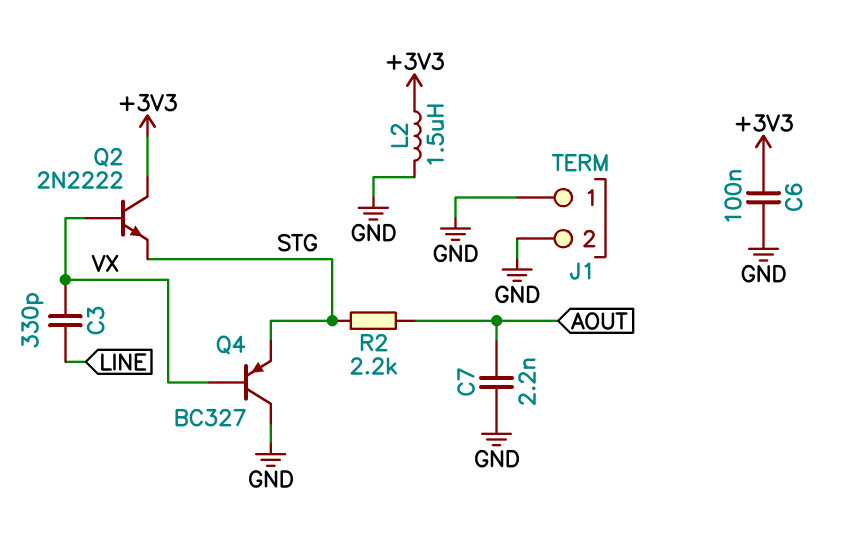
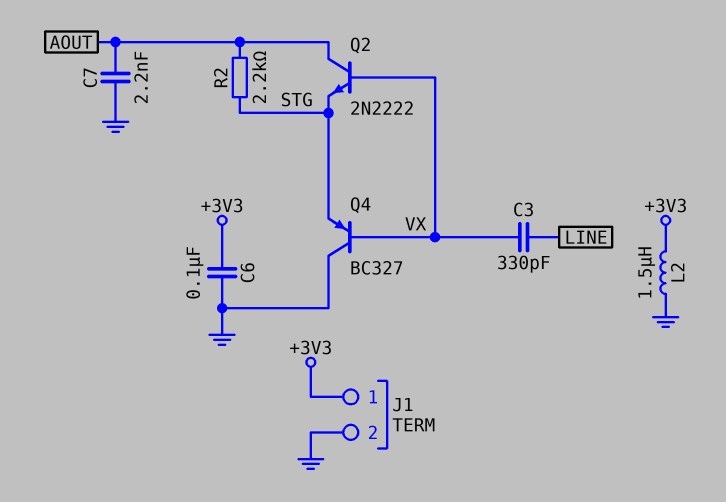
J1 pin 1: GND -> +3V3
Q2: NPN 2N2222 (B VX, C +3V3, E STG) -> NPN 2N2222 (B VX, C AOUT, E STG)

